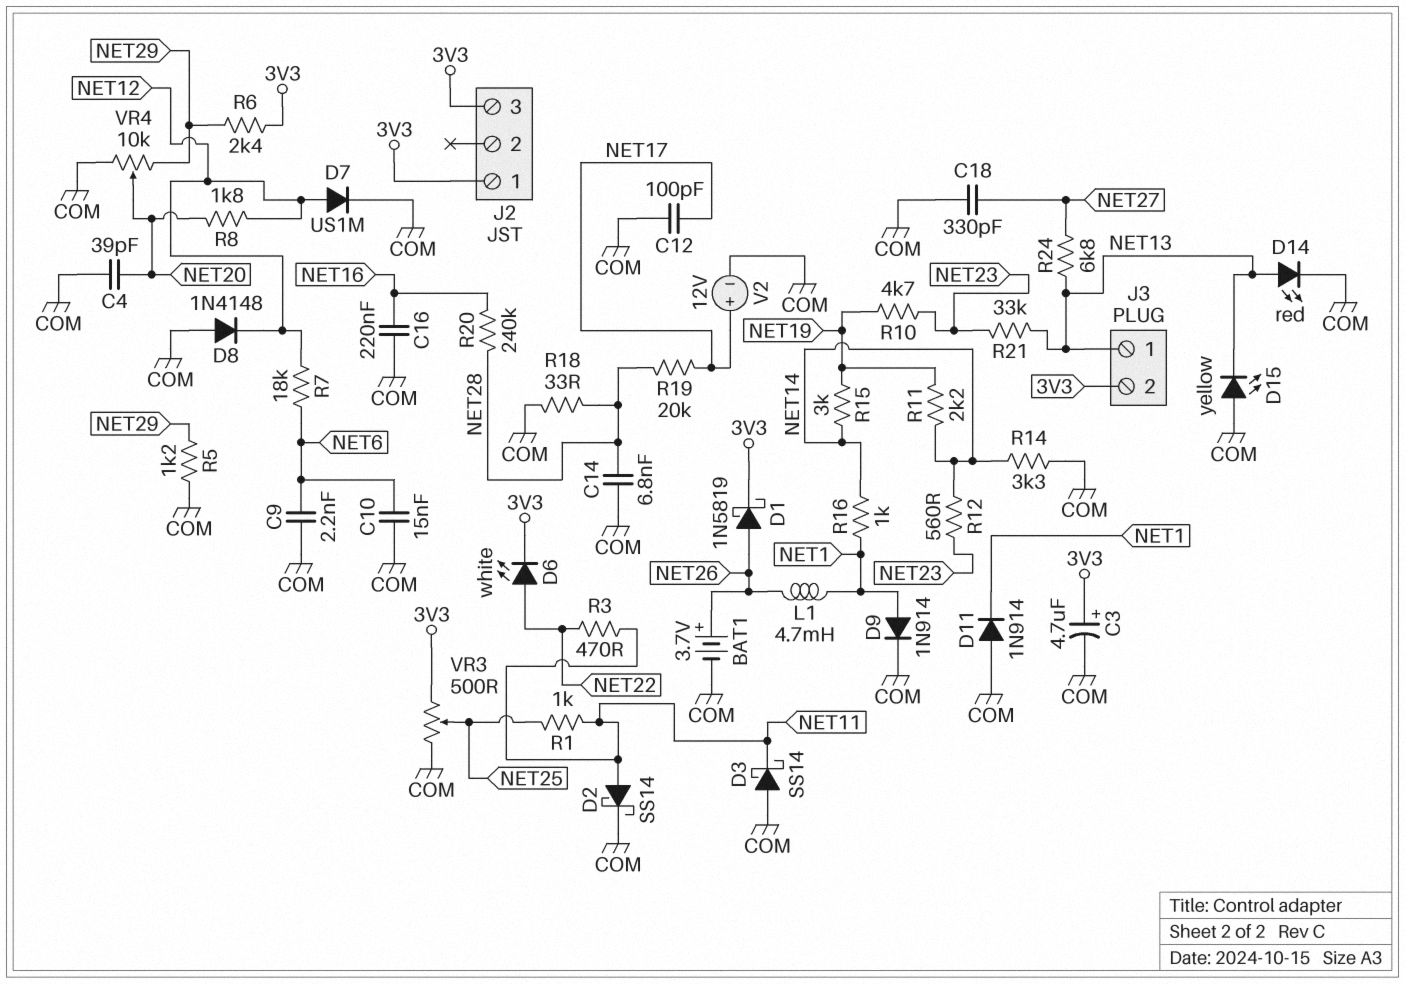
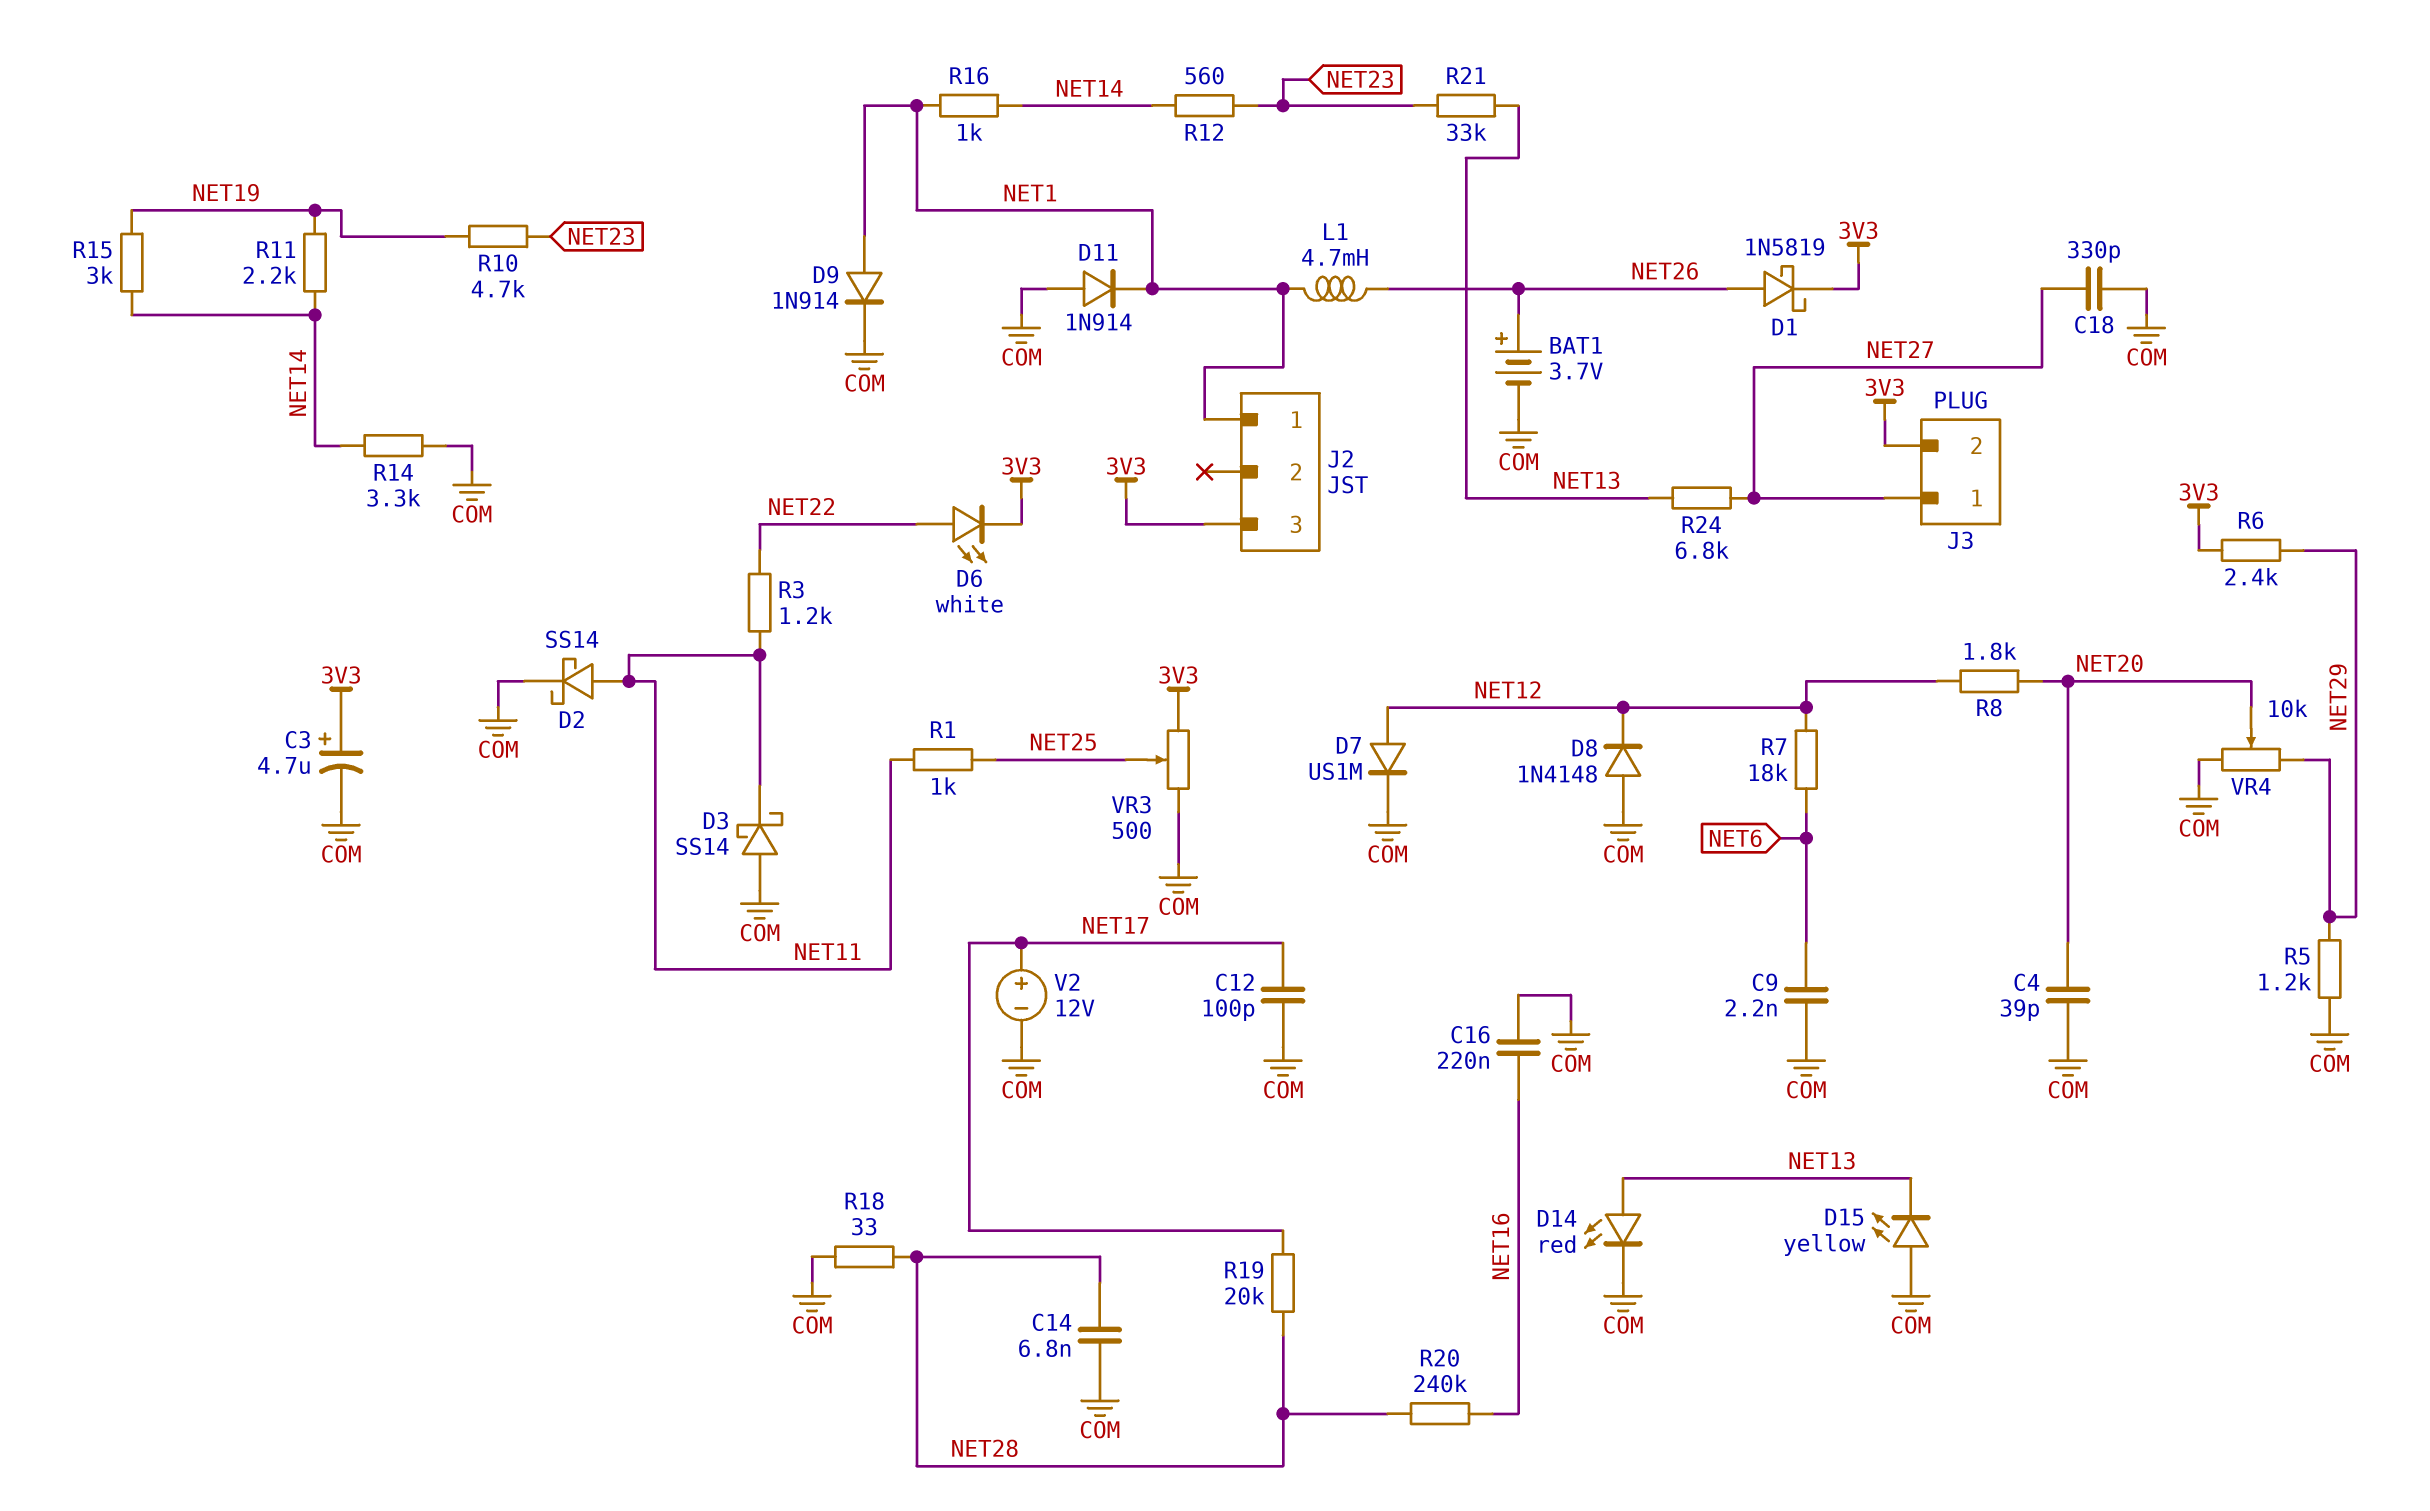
C10: 15nF (COM, NET6) -> none
J2 pin 1: 3V3 -> NET1
J3 pin 1: NET13 -> NET27
R3: 470 (NET11, NET22) -> 1.2k (NET11, NET22)

